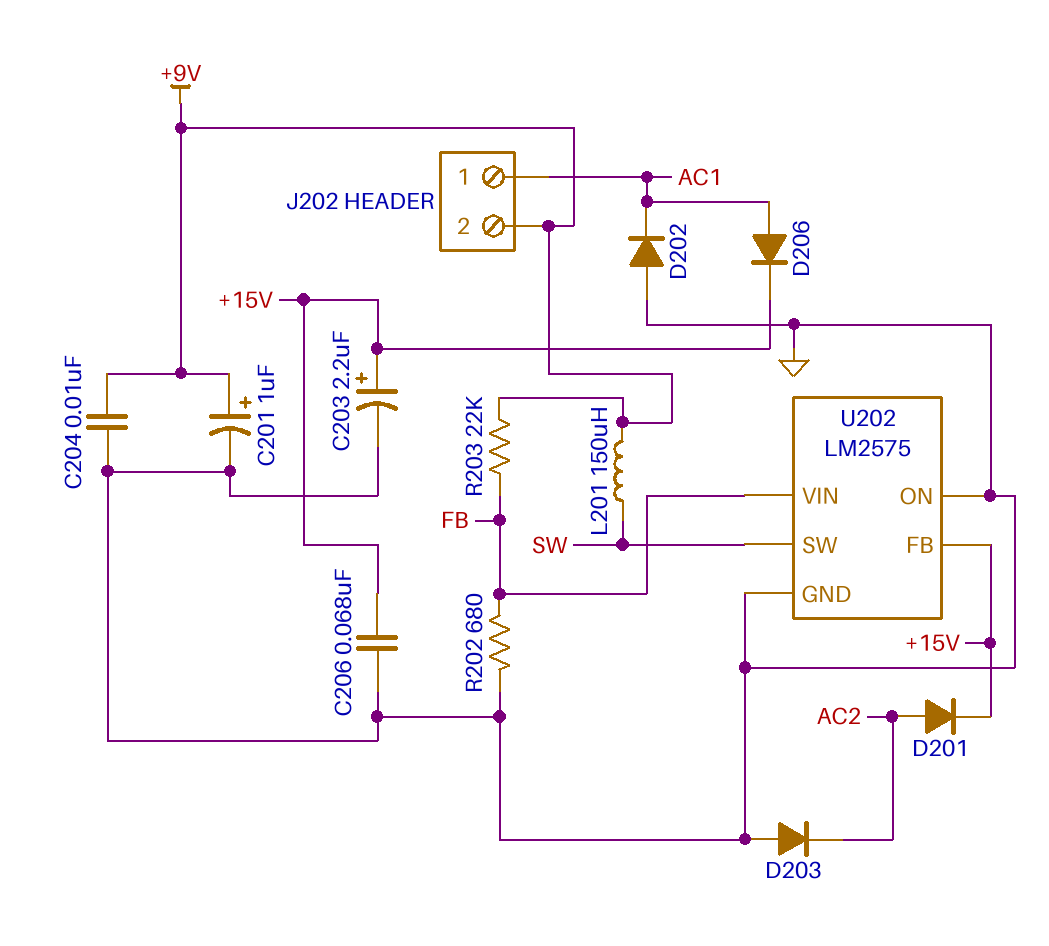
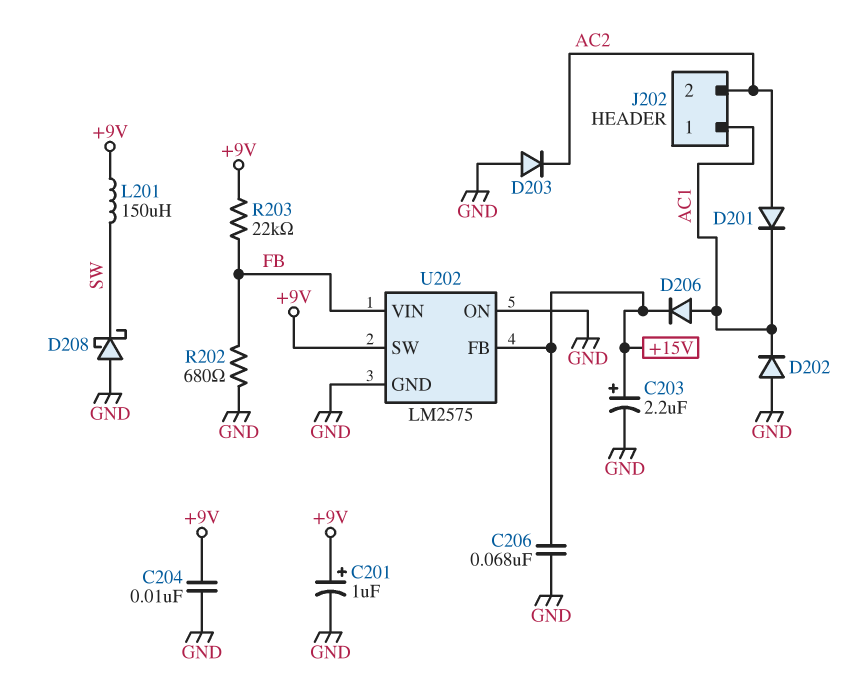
D201: diode (A AC2, K +15V) -> diode (A AC2, K AC1)
D208: none -> schottky (A GND, K SW)
J202 pin 2: +9V -> AC2
U202 pin SW: SW -> +9V

